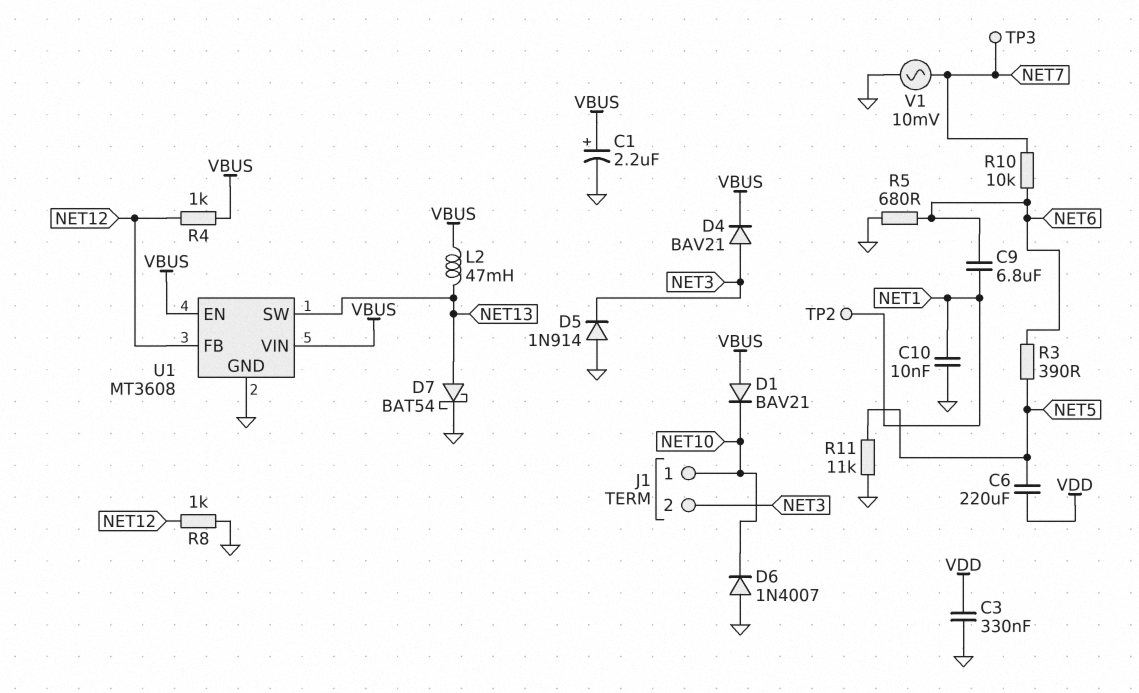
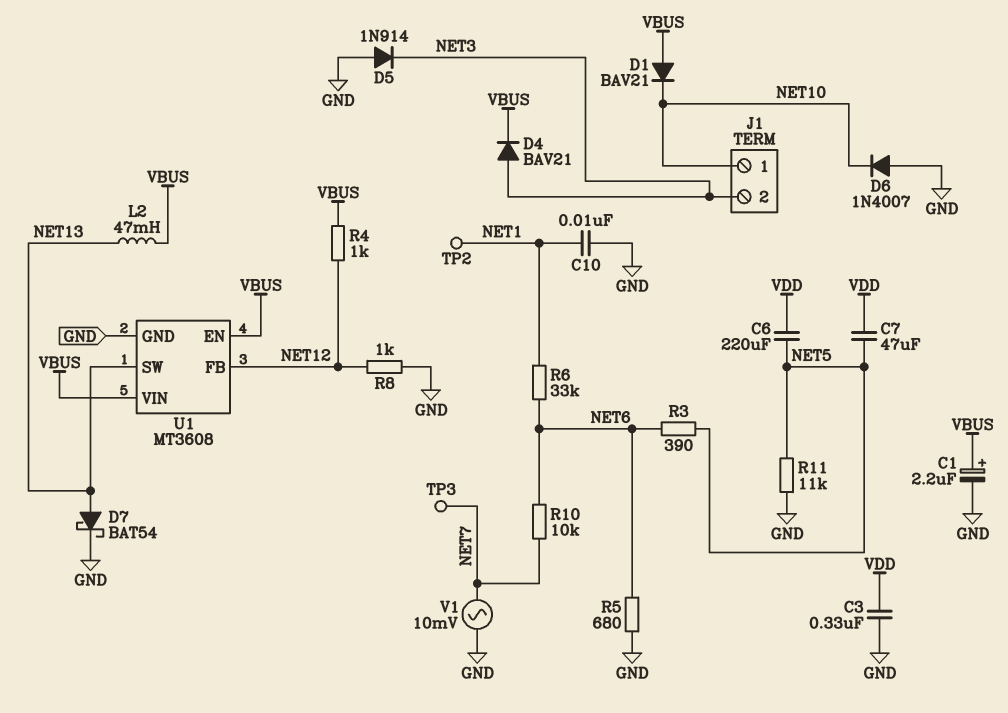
C7: none -> 47uF (NET5, VDD)
C9: 6.8uF (NET1, NET6) -> none
R6: none -> 33k (NET1, NET6)

